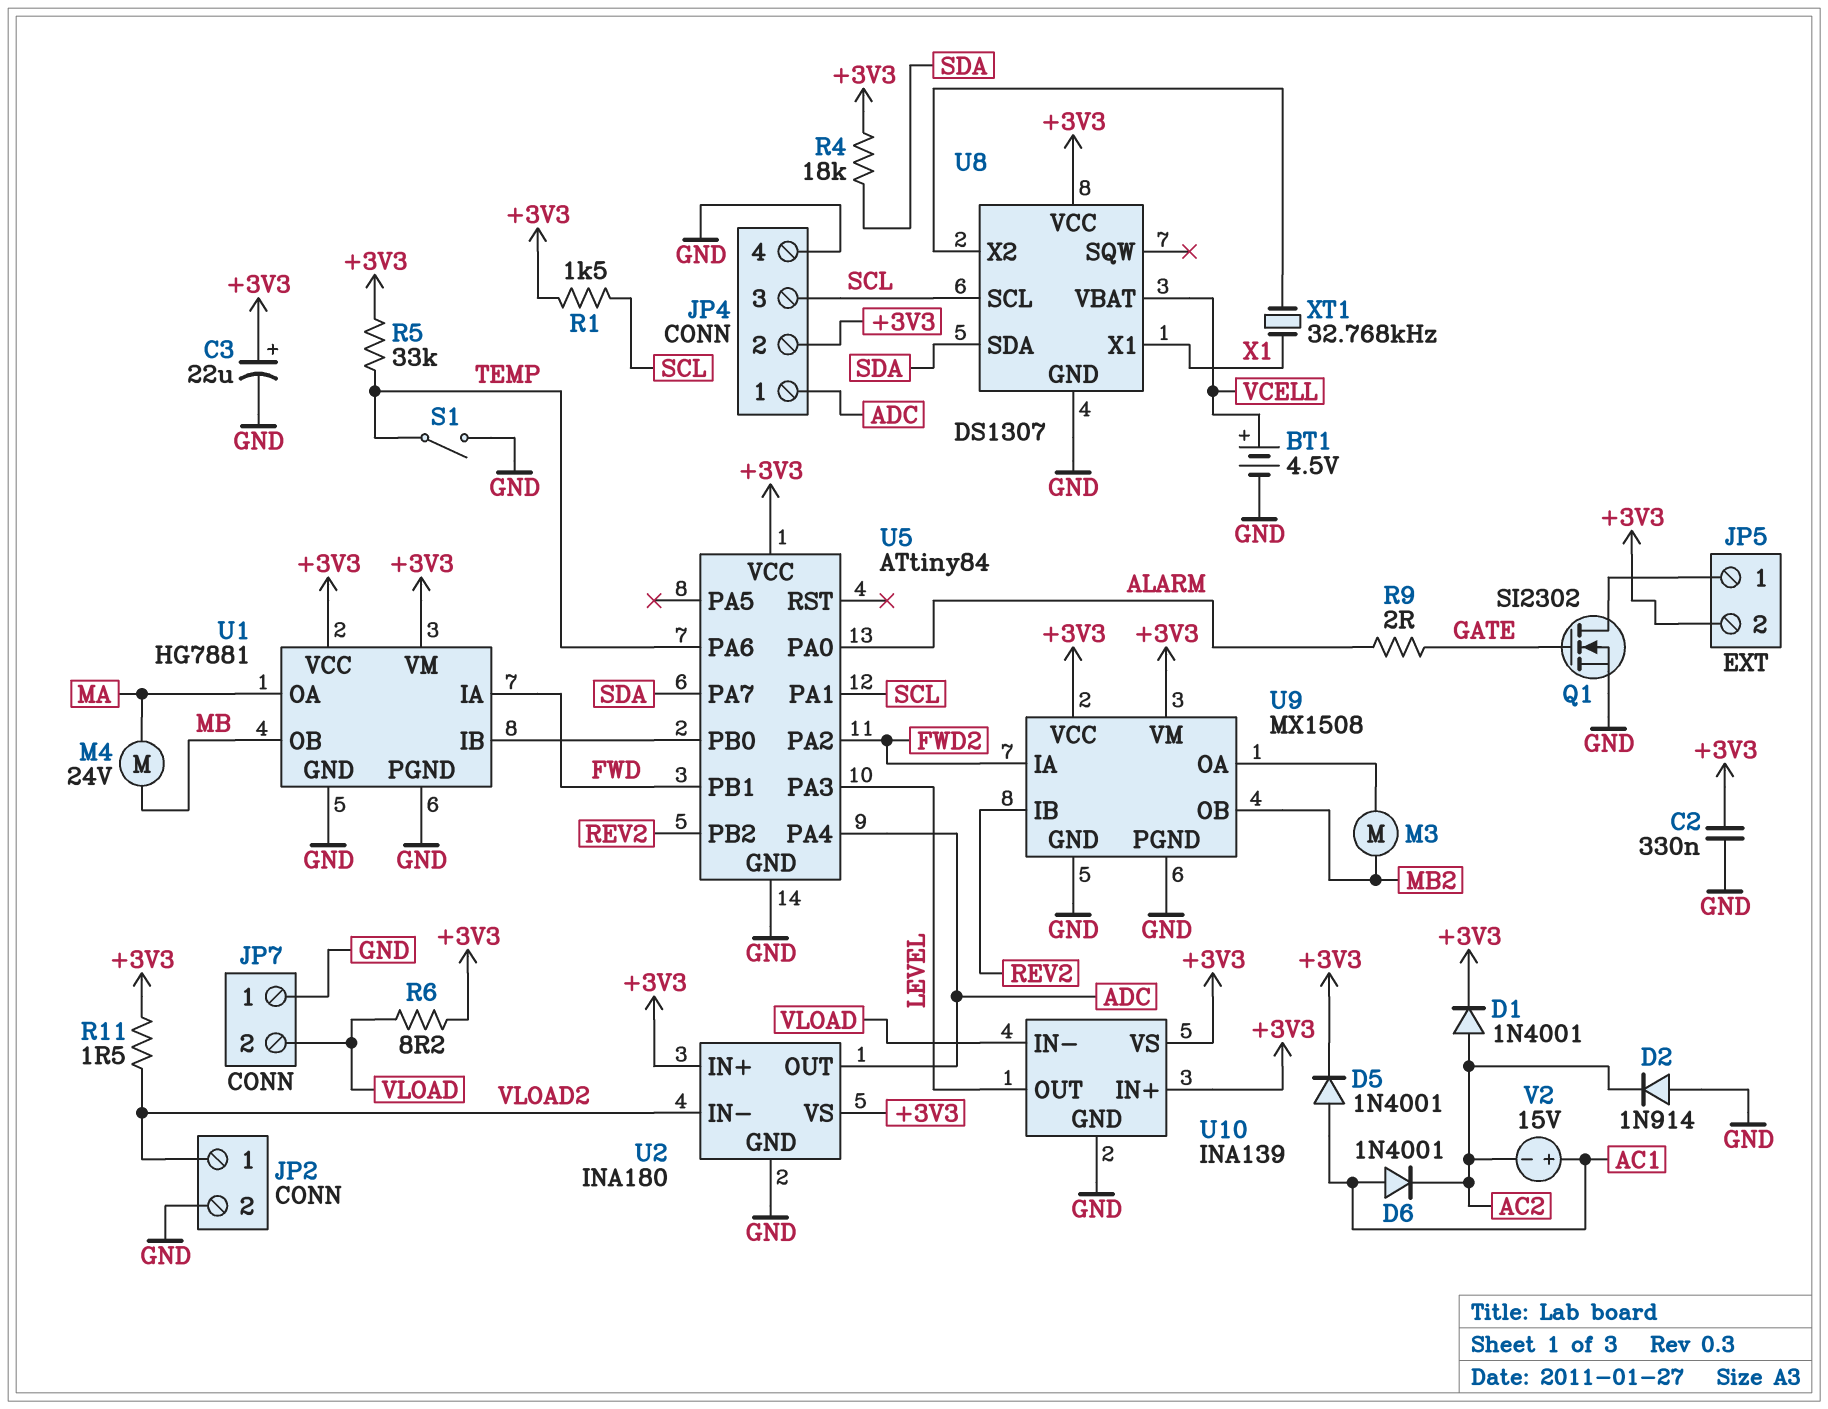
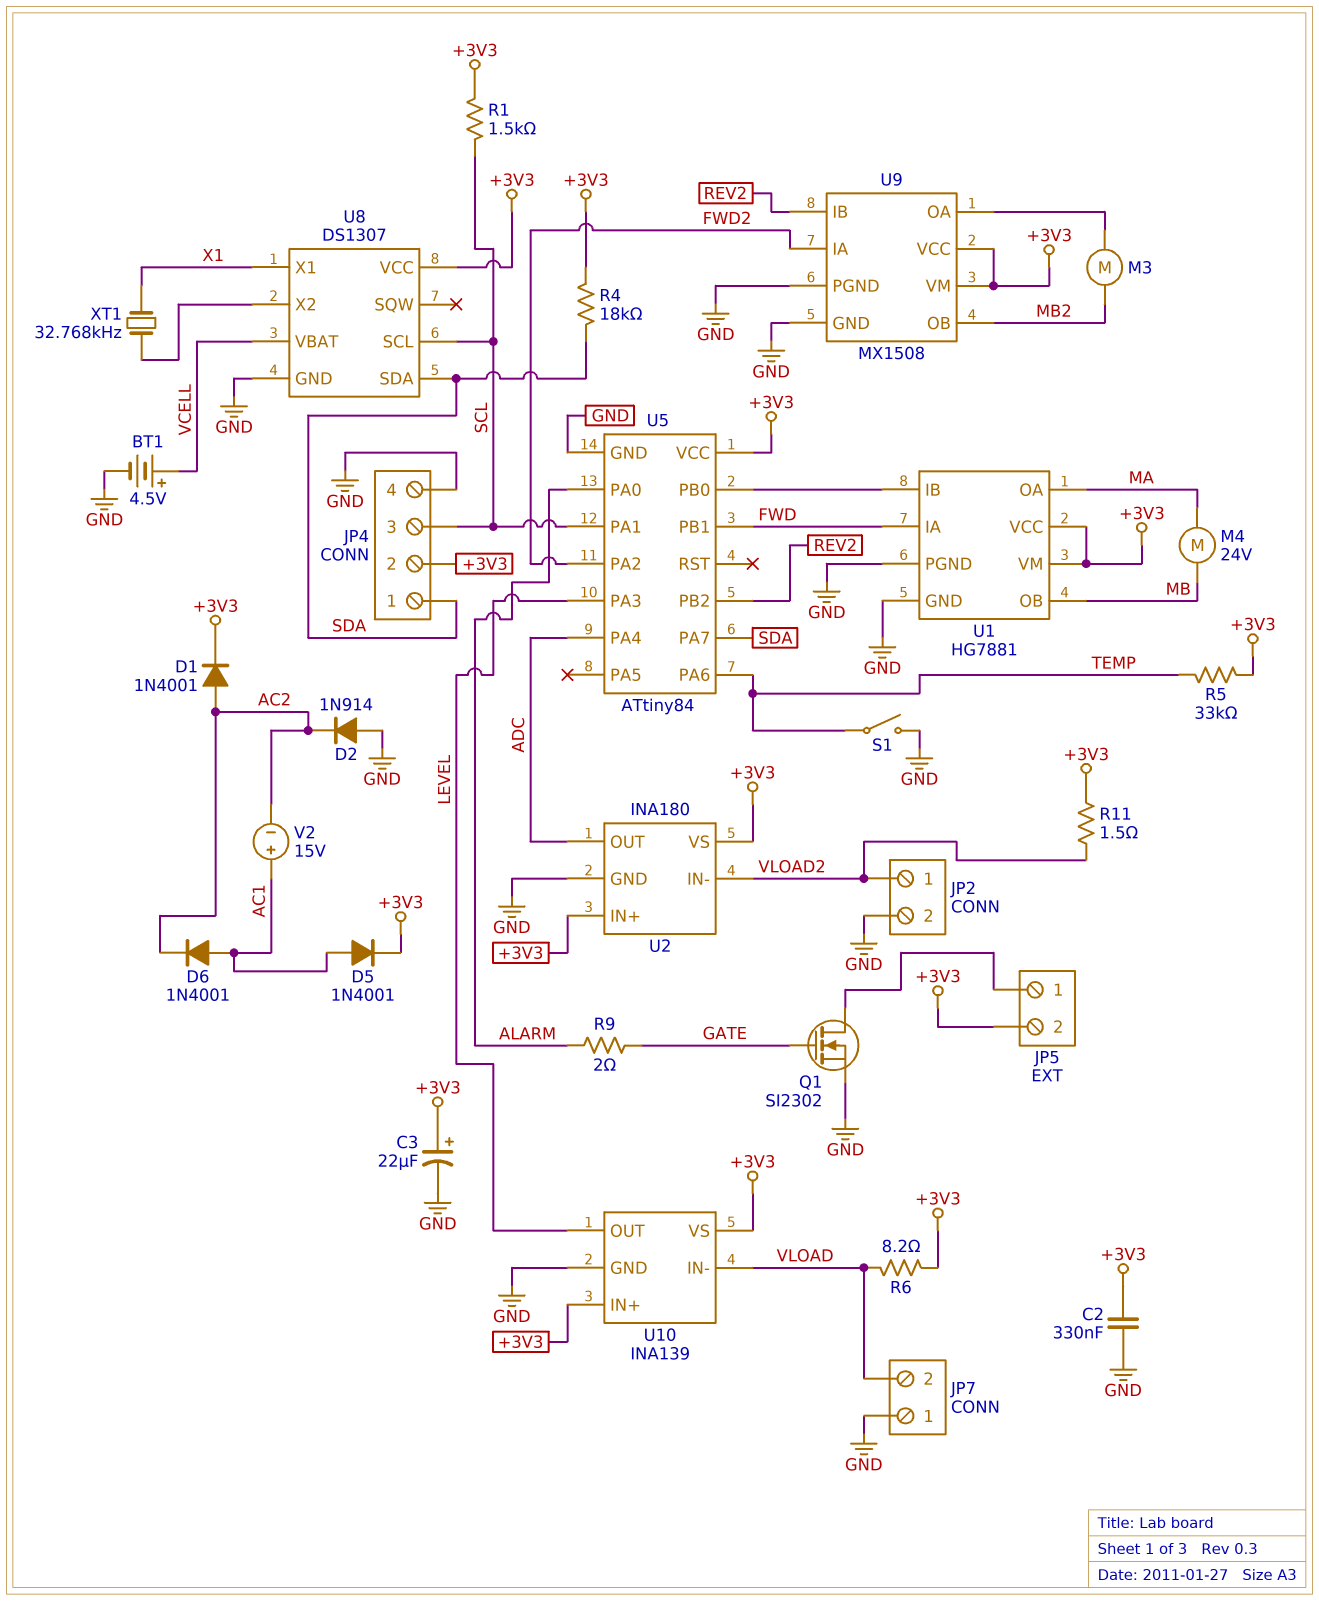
JP4 pin 1: ADC -> SDA

